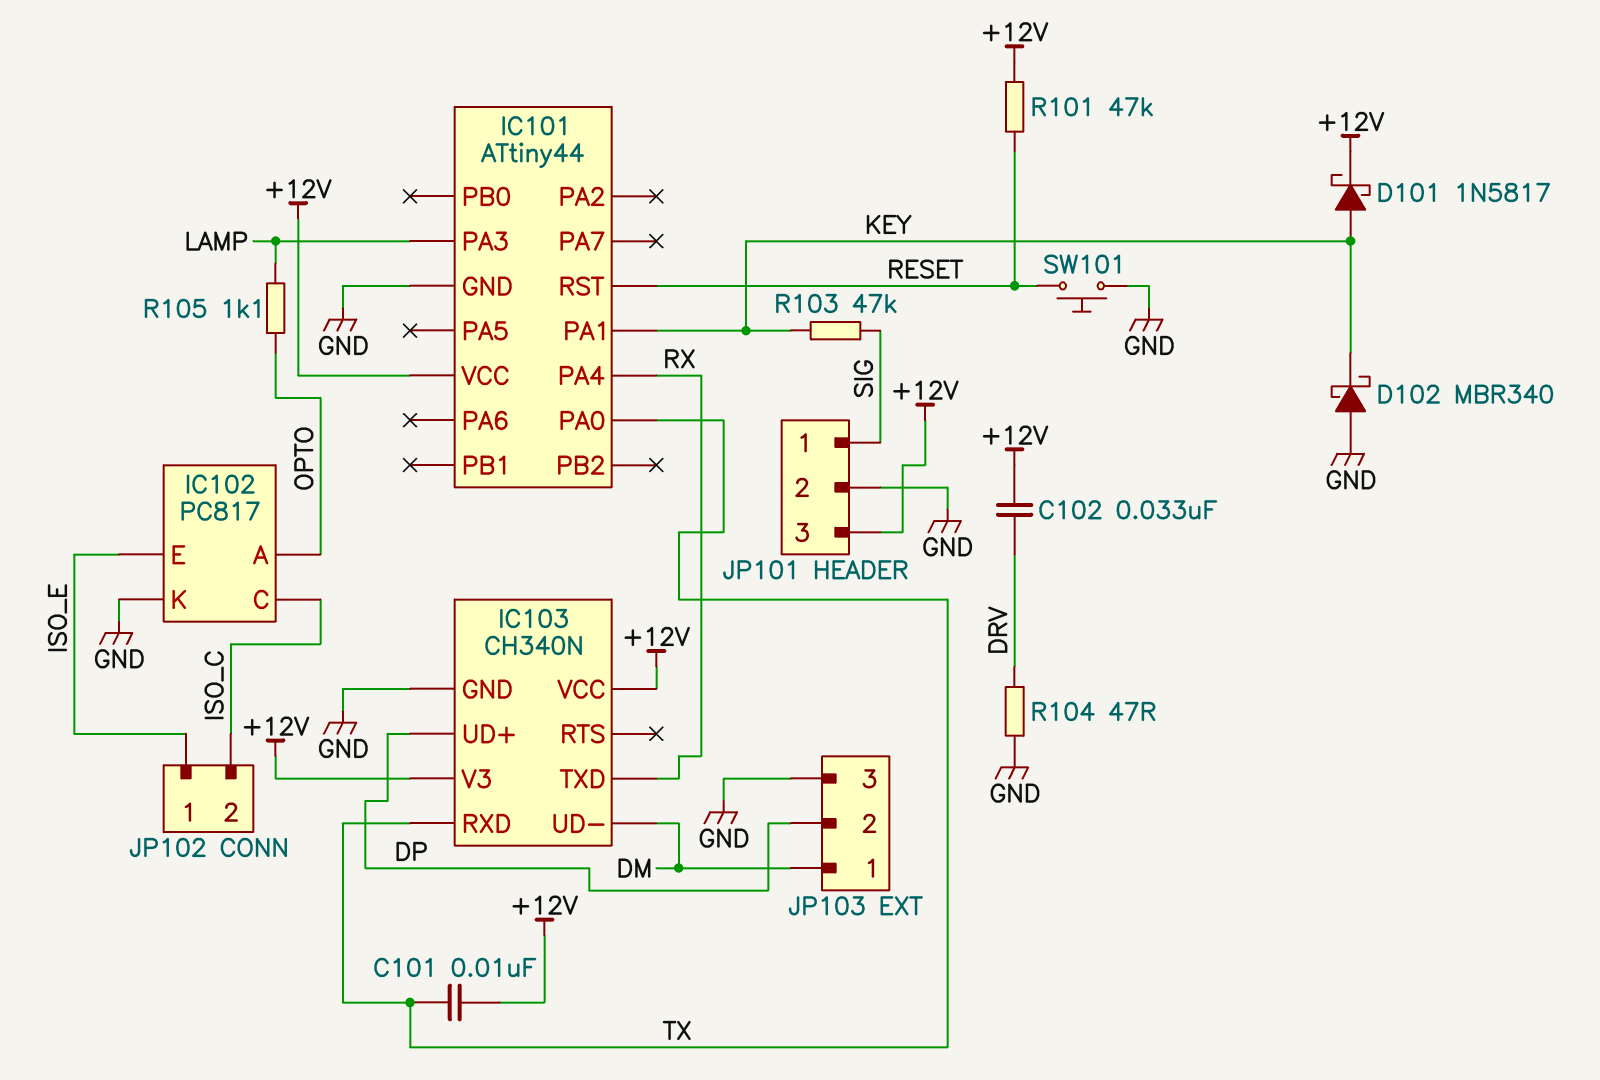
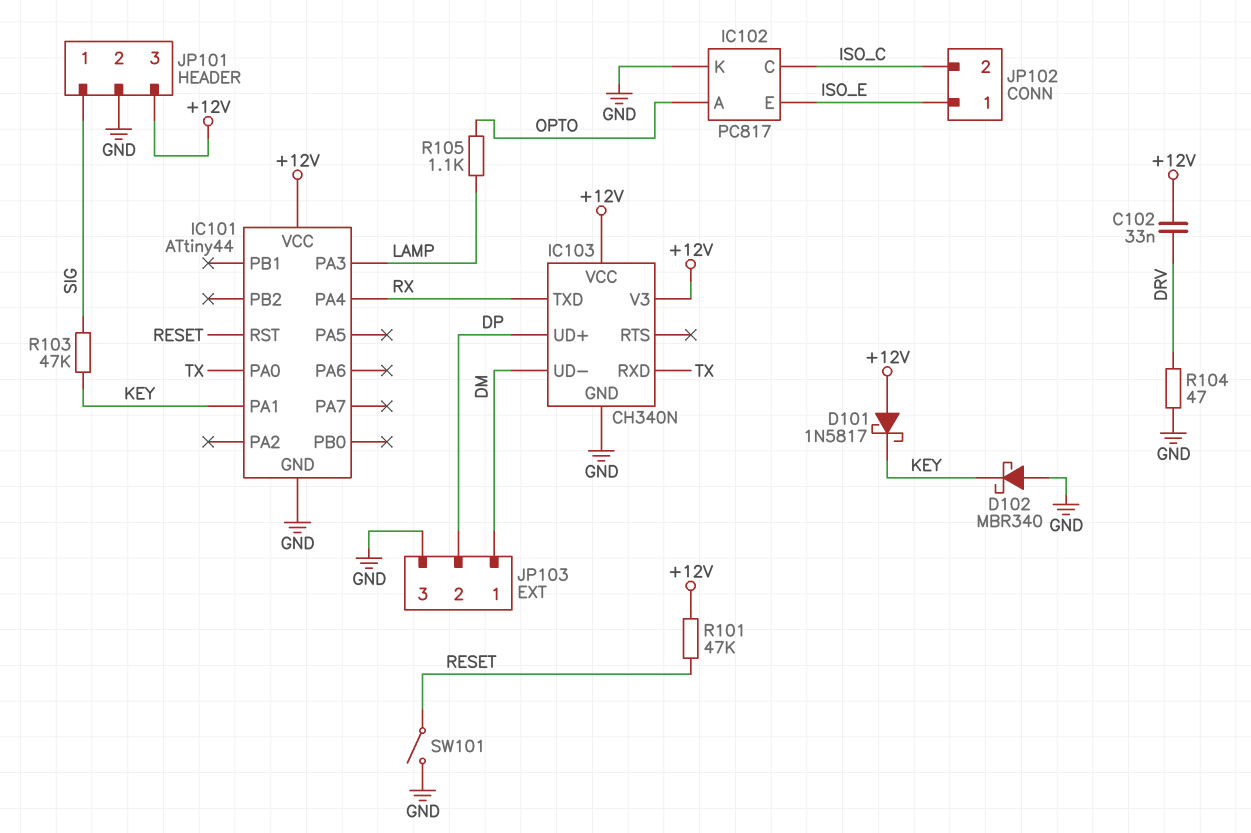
C101: 10nF (+12V, TX) -> none
D101: schottky 1N5817 (A KEY, K +12V) -> schottky 1N5817 (A +12V, K KEY)
SW101: button (GND, RESET) -> switch (GND, RESET)

